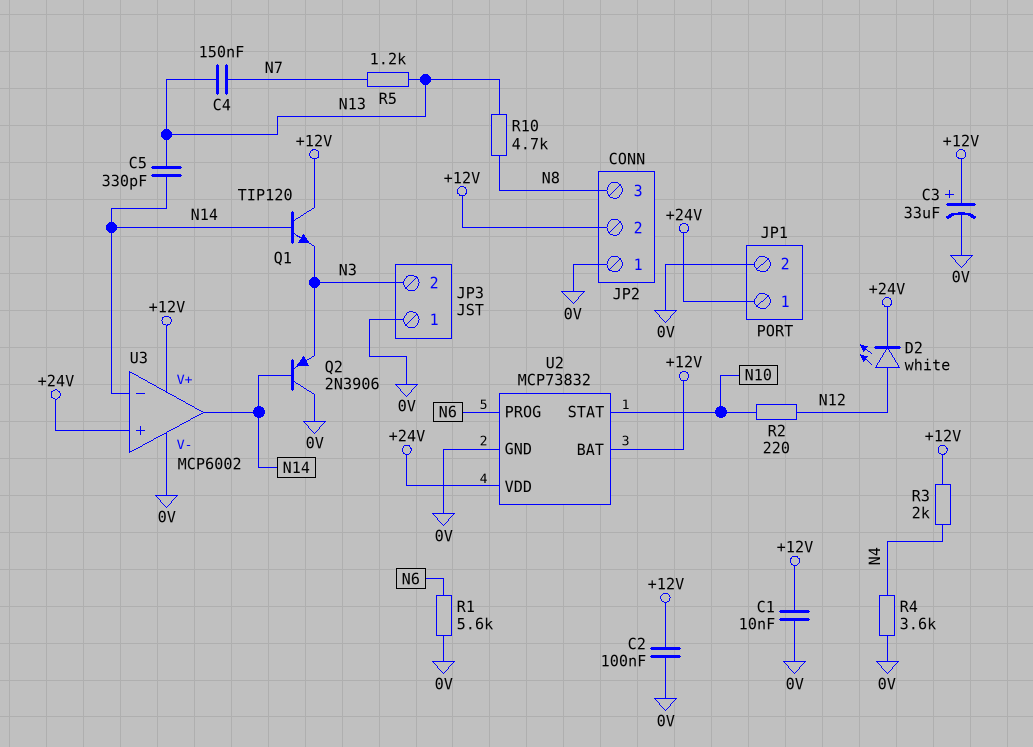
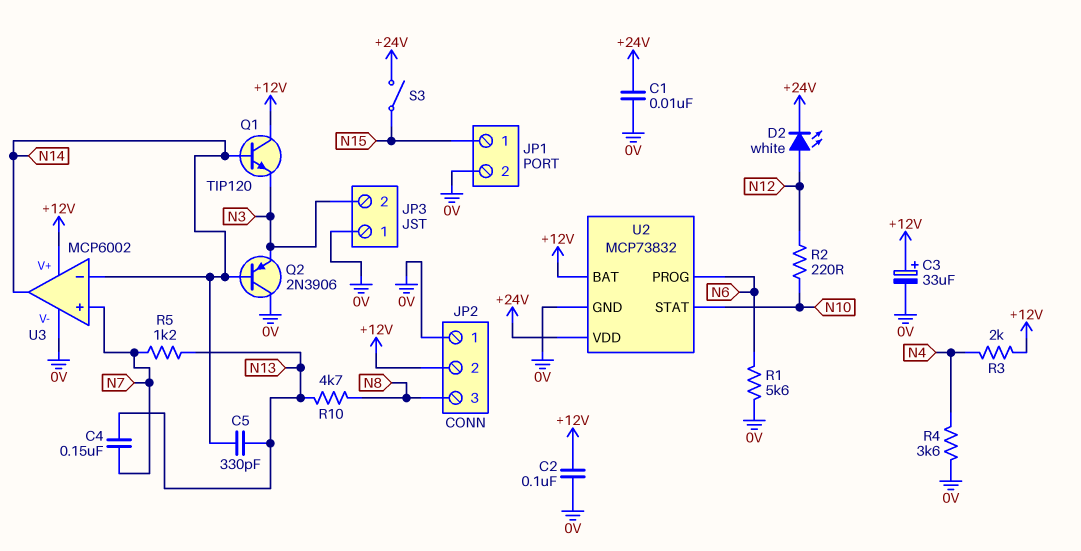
C1: 10nF (+12V, 0V) -> 10nF (+24V, 0V)
JP1 pin 1: +24V -> N15
S3: none -> switch (+24V, N15)
U3 pin in+: +24V -> N7

